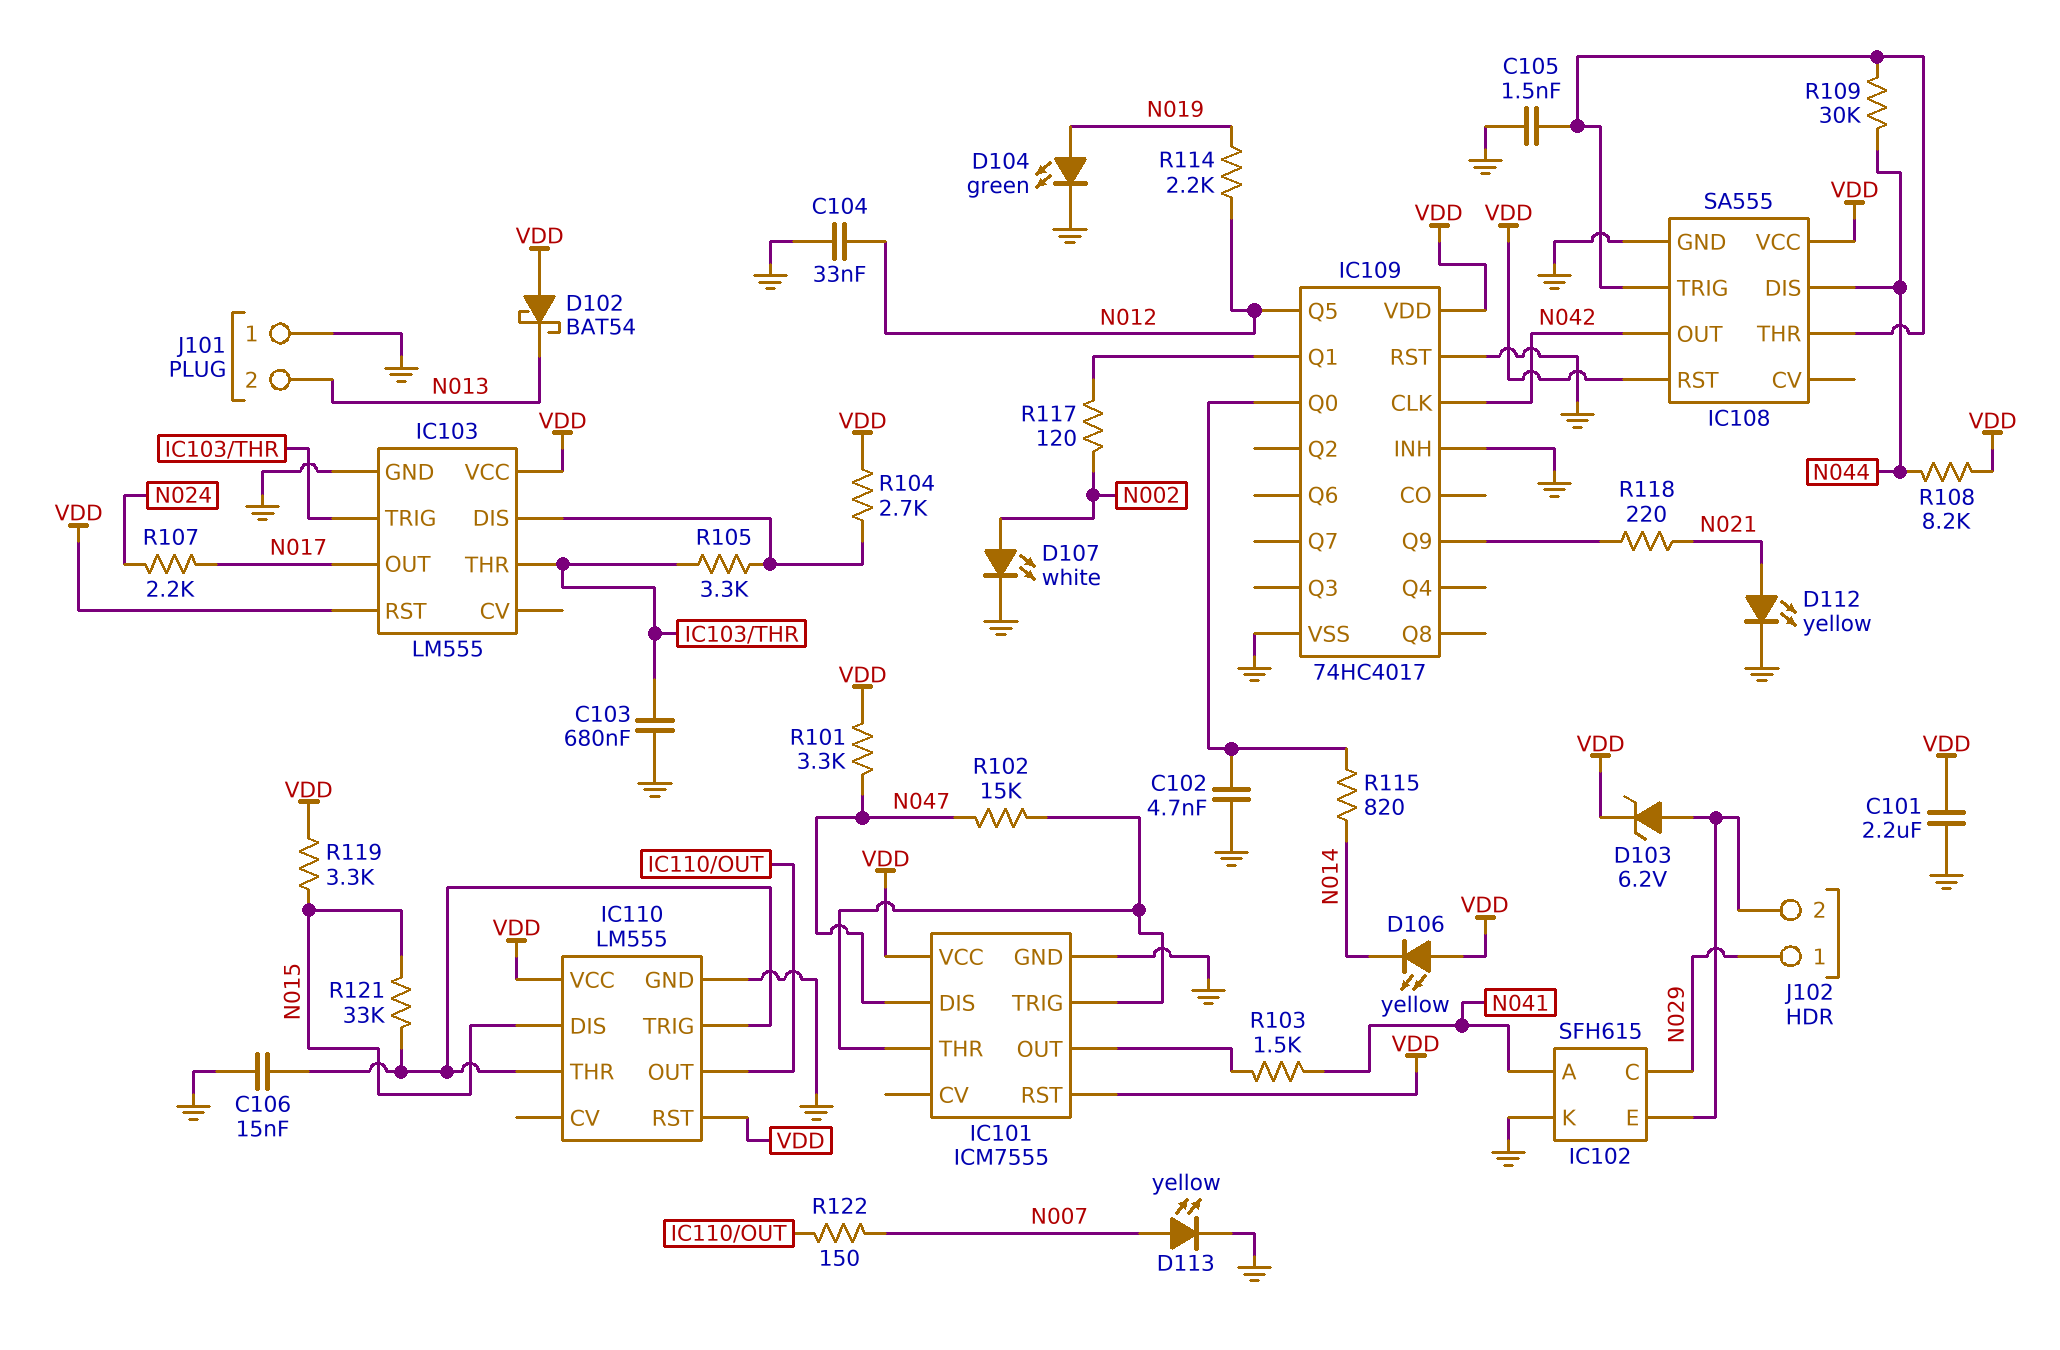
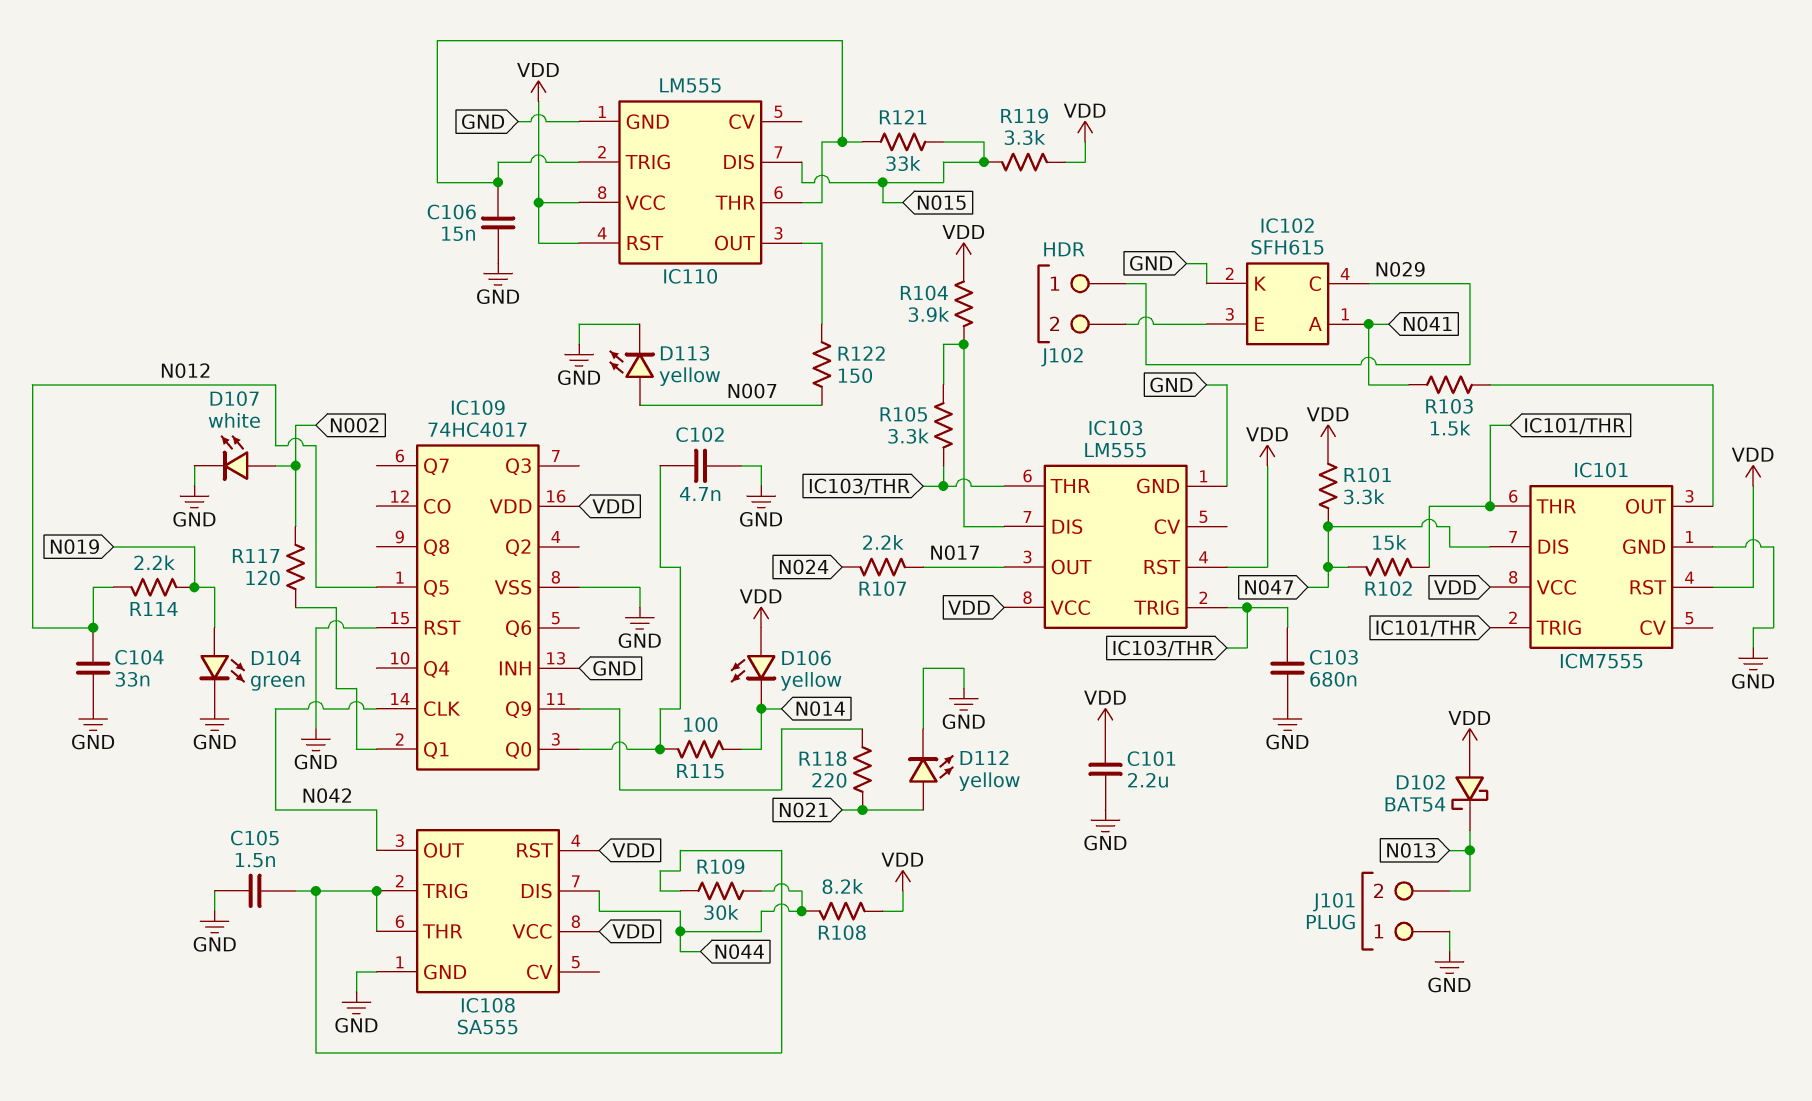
D103: zener 6.2V (A IC102/E, K VDD) -> none
R104: 2.7k (IC103/DIS, VDD) -> 3.9k (IC103/DIS, VDD)
R115: 820 (IC109/Q0, N014) -> 100 (IC109/Q0, N014)

